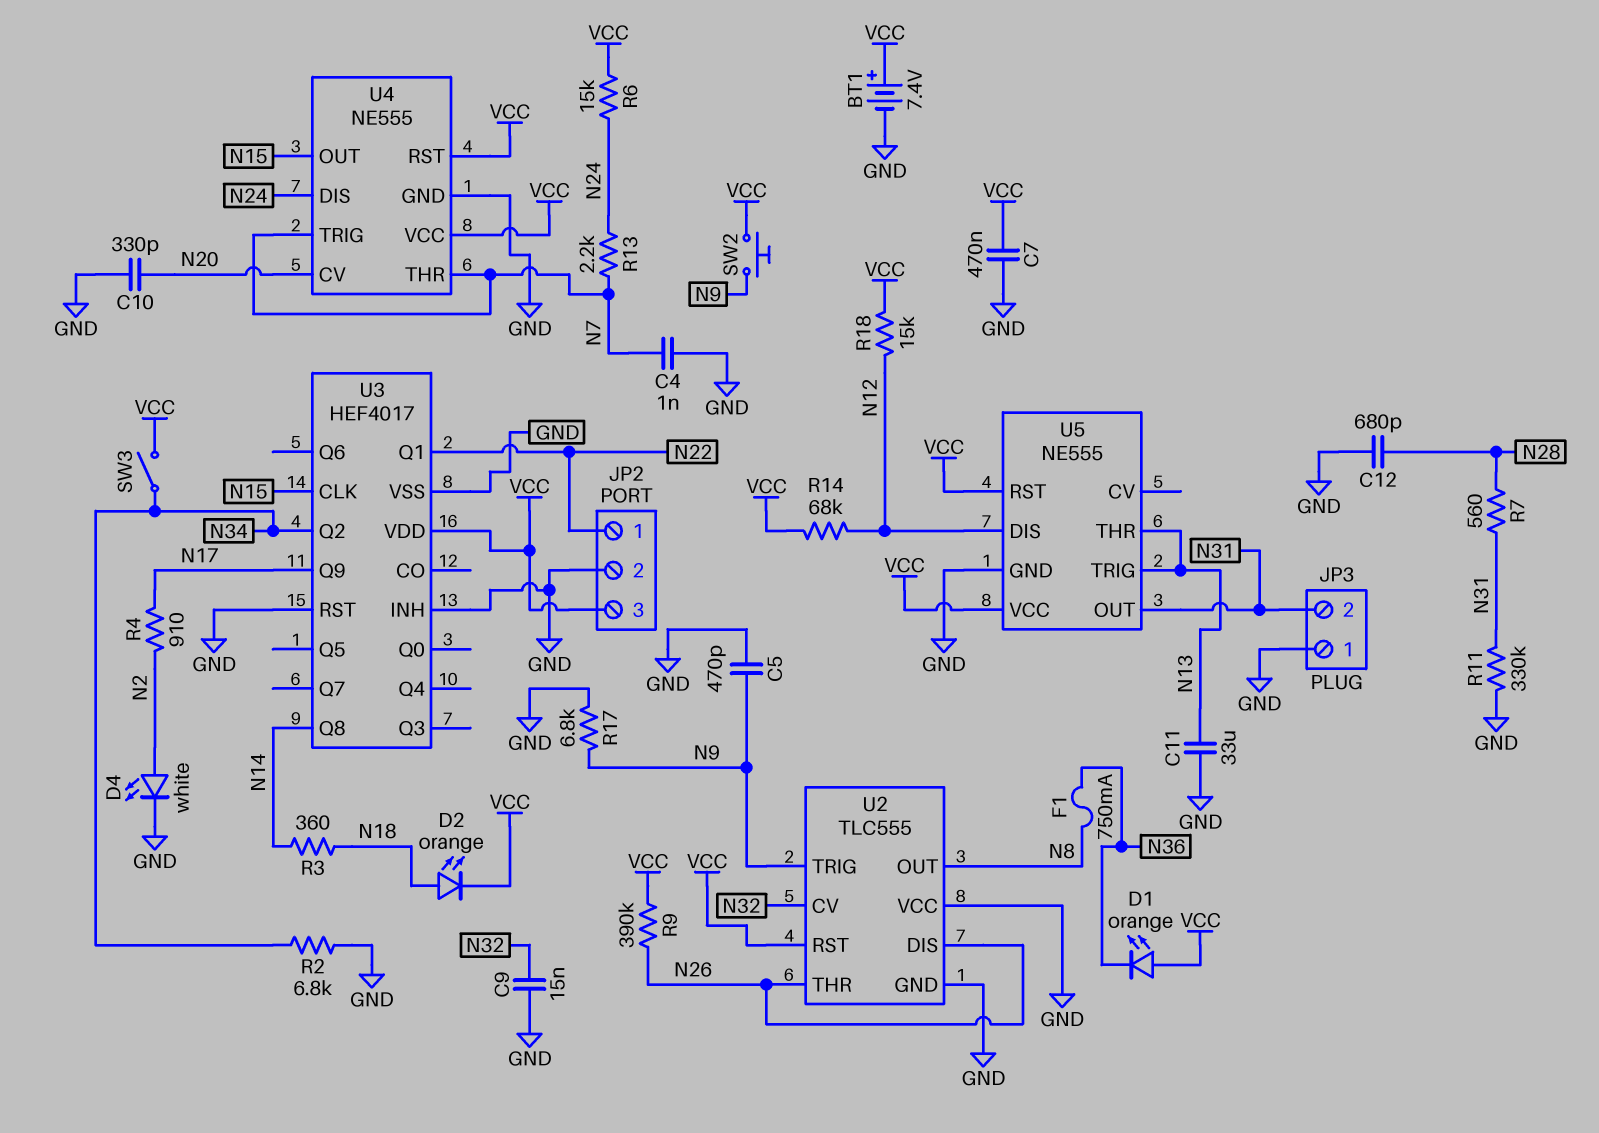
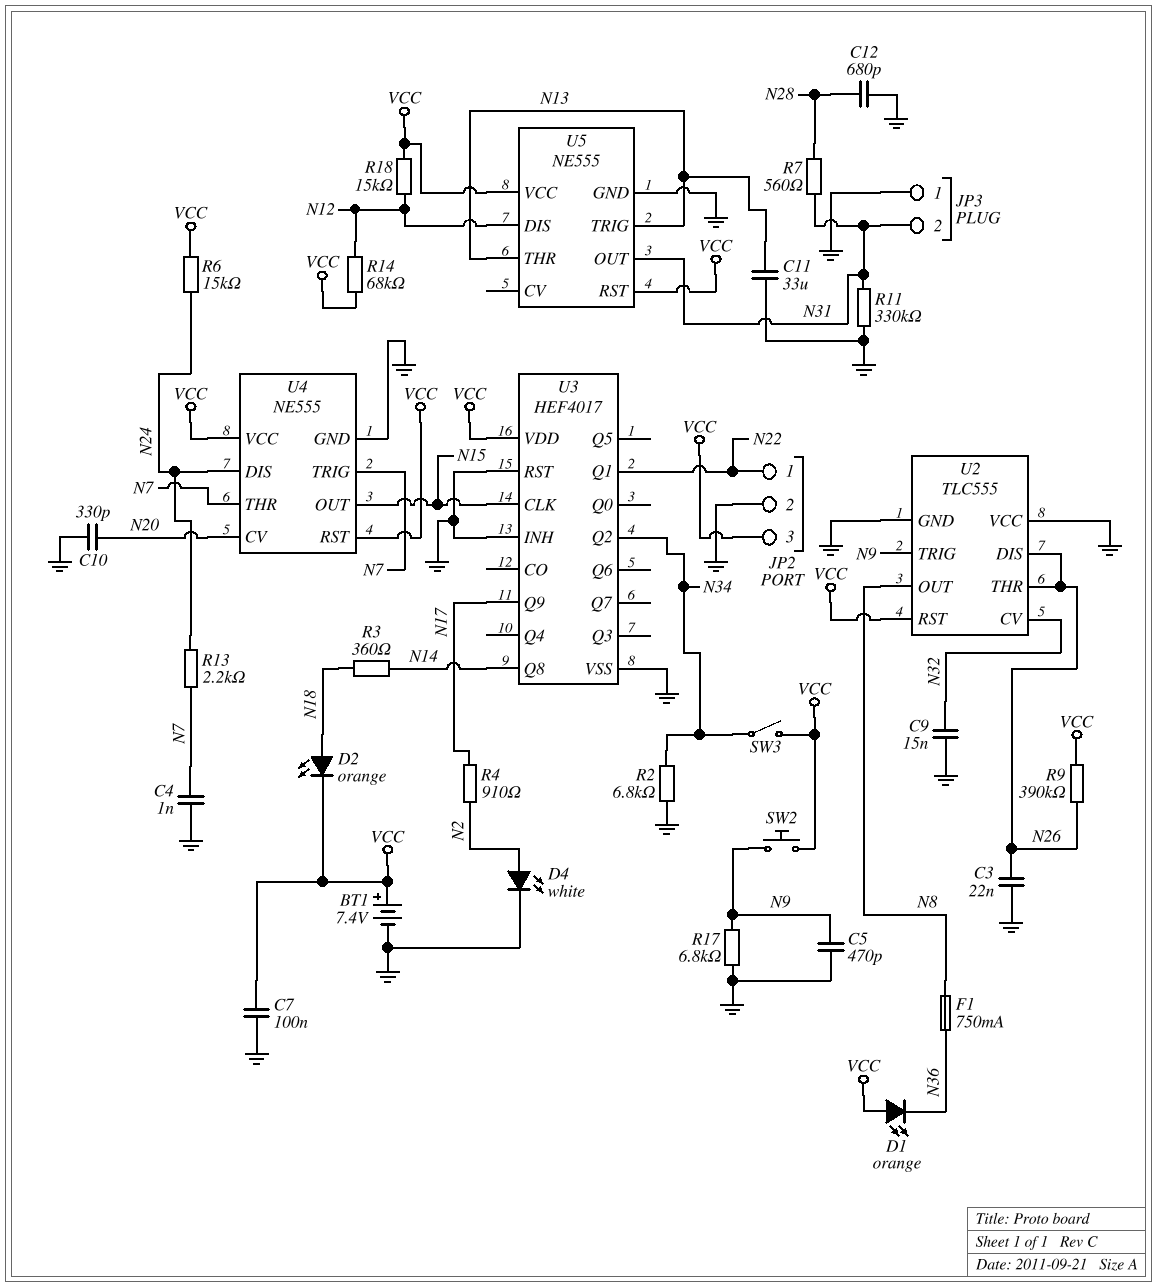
C3: none -> 22nF (GND, N26)
C7: 470nF (GND, VCC) -> 100nF (GND, VCC)

